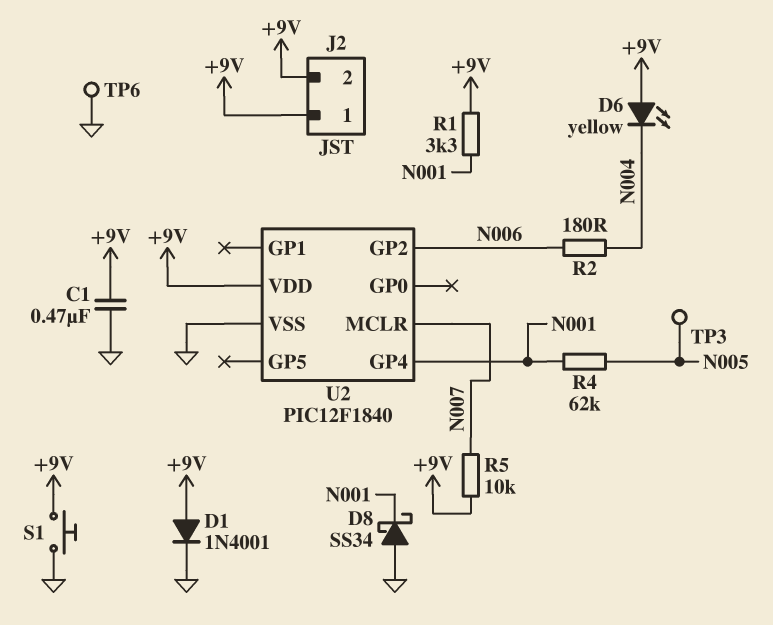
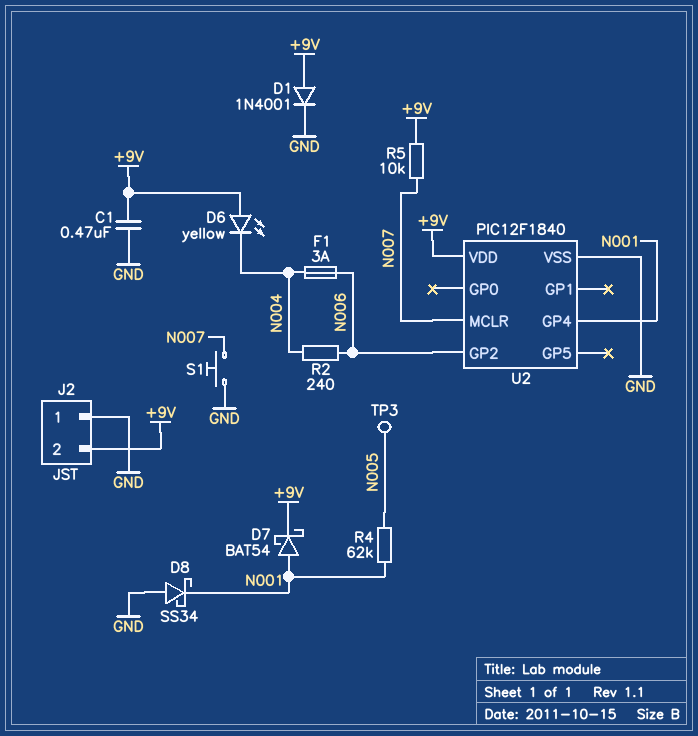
D7: none -> schottky BAT54 (A N001, K +9V)
F1: none -> 3A (N004, N006)
J2 pin 1: +9V -> GND
R1: 3.3k (+9V, N001) -> none
R2: 180 (N004, N006) -> 240 (N004, N006)
S1: button (+9V, GND) -> button (GND, N007)
TP6: test point (GND) -> none

